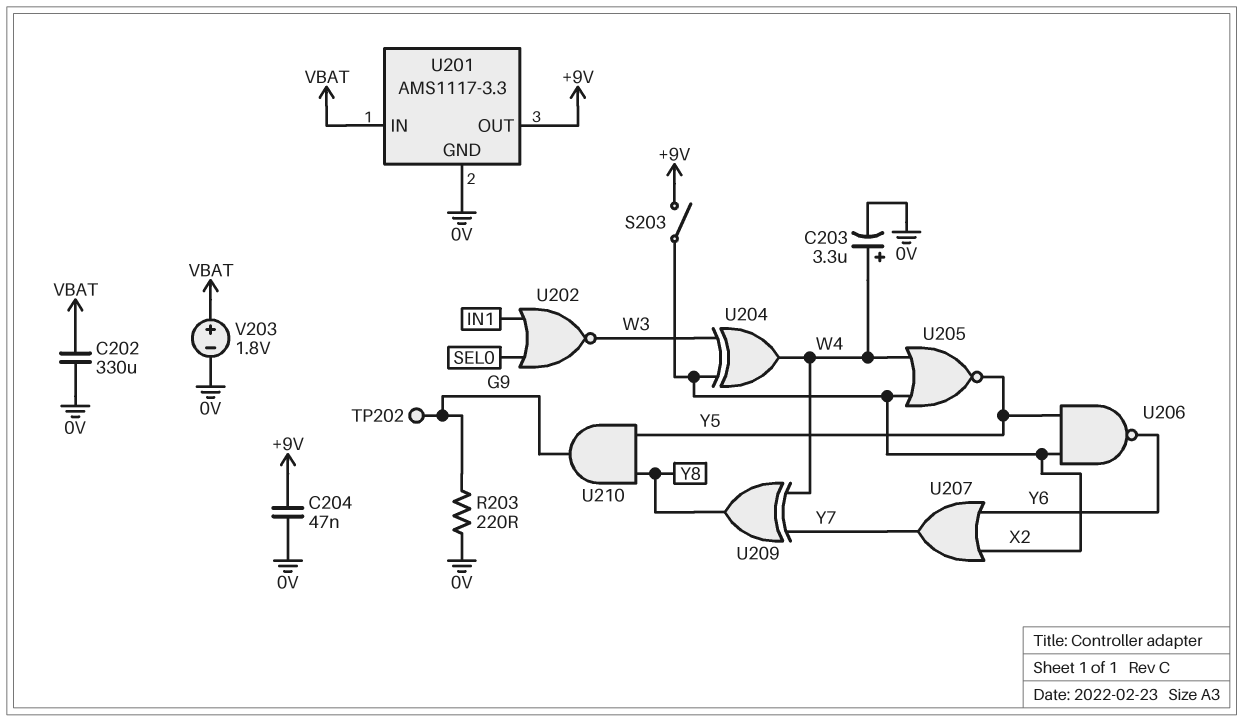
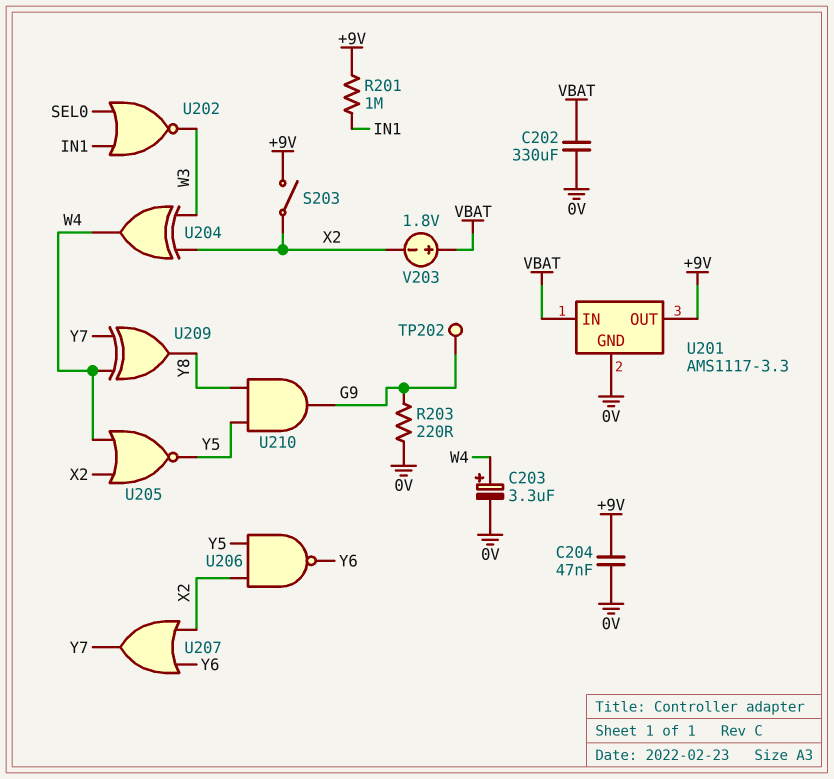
R201: none -> 1M (+9V, IN1)
V203: 1.8V (plus VBAT, minus 0V) -> 1.8V (plus VBAT, minus X2)

